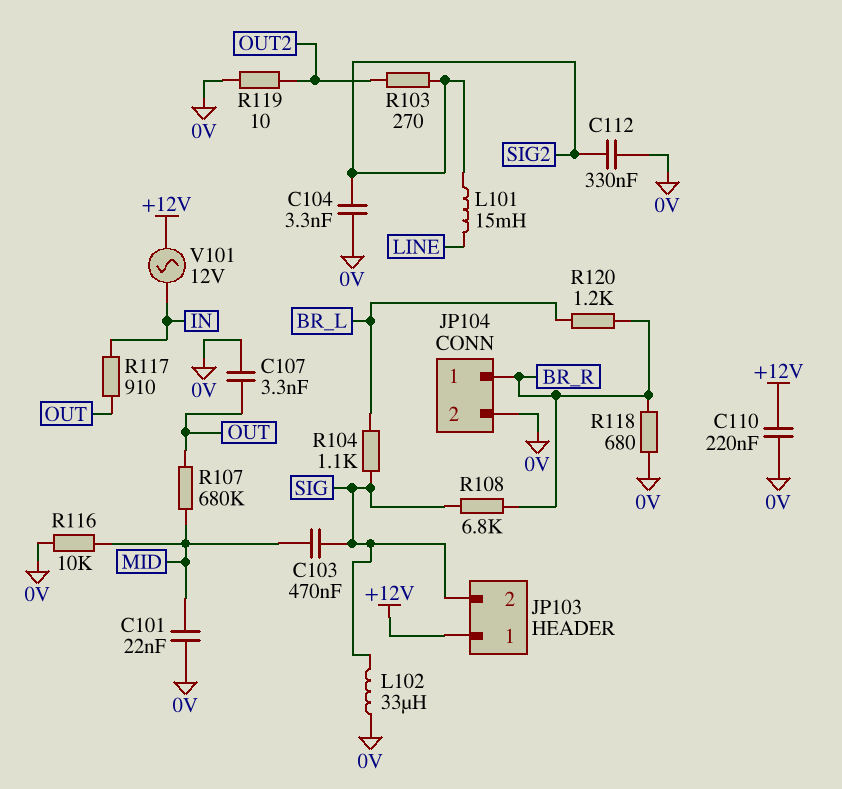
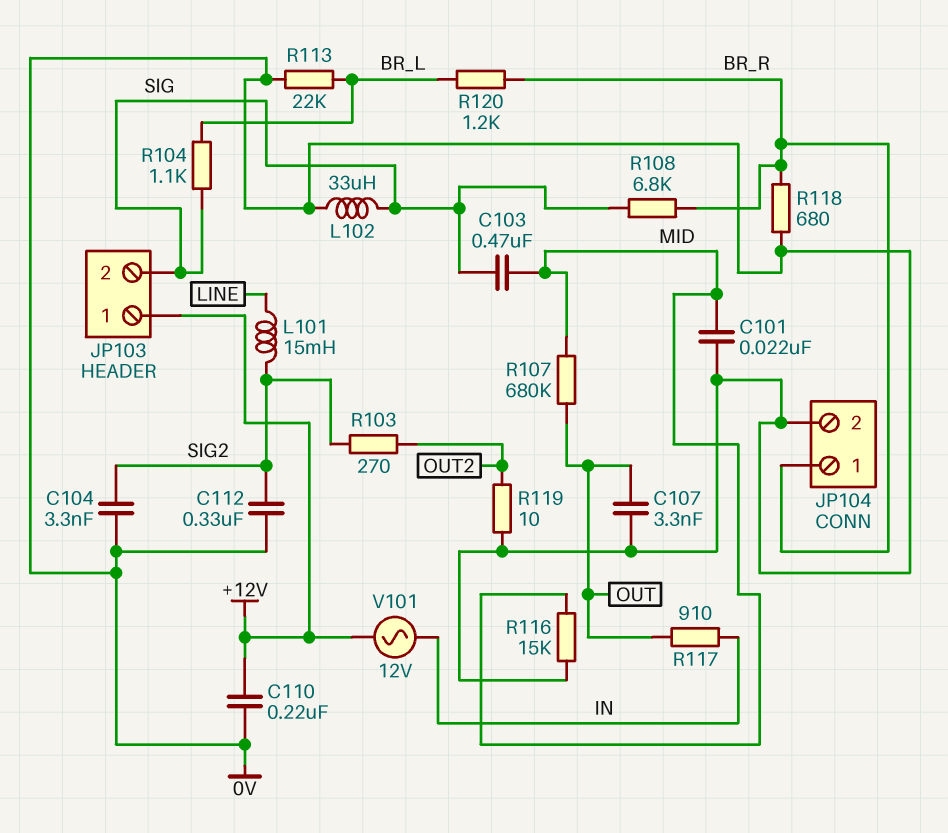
R113: none -> 22k (0V, BR_L)
R116: 10k (0V, MID) -> 15k (0V, MID)

